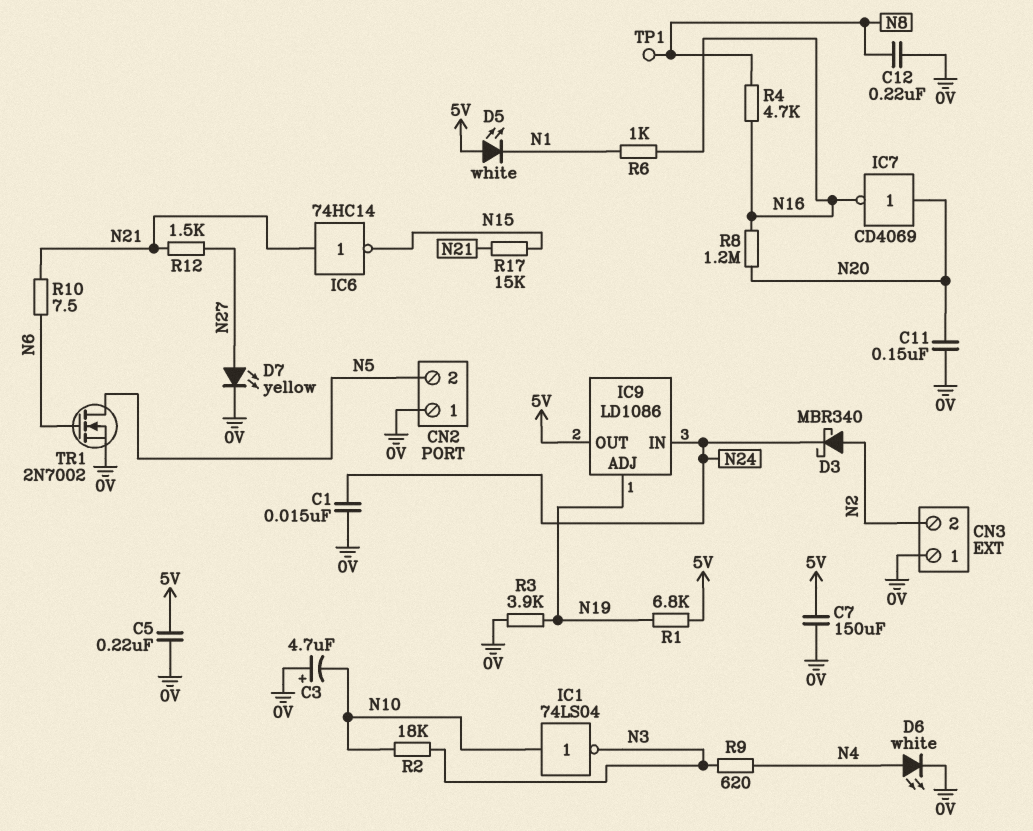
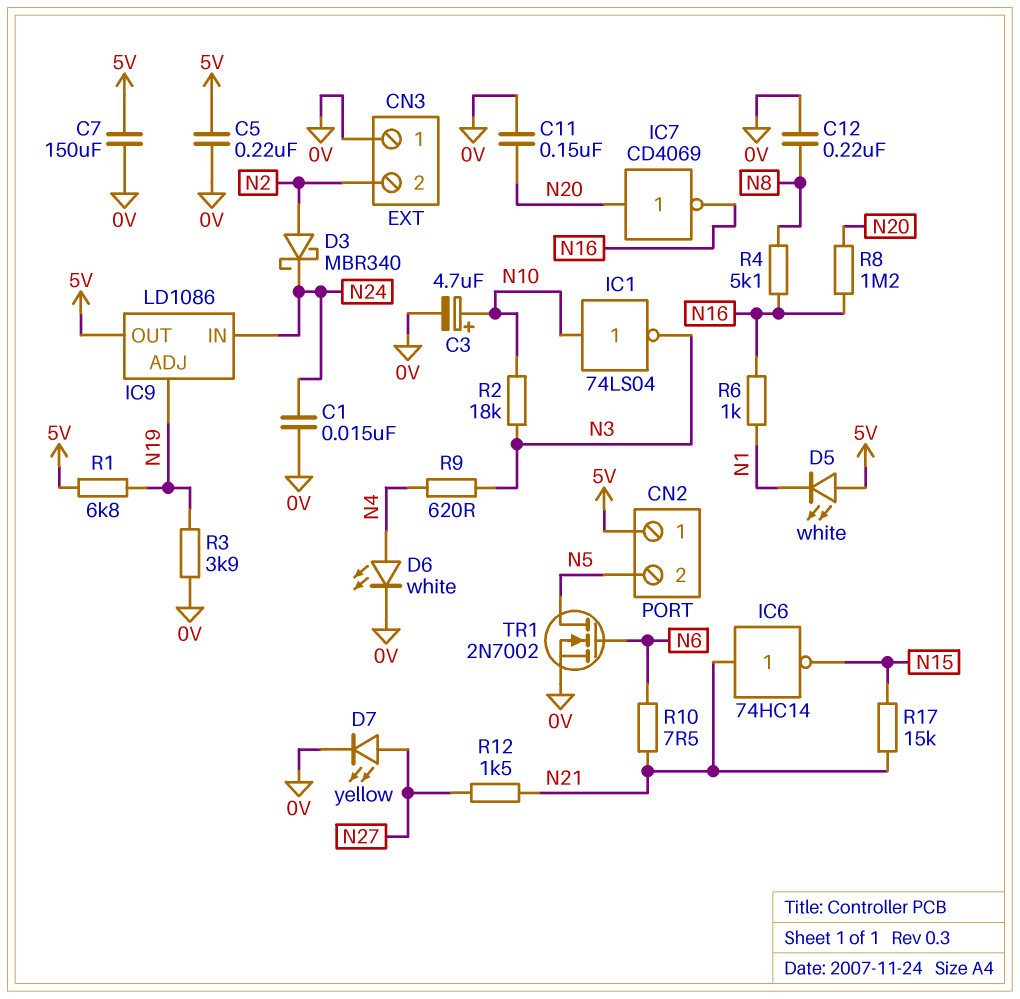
C3: 4.7uF (plus 0V, minus N10) -> 4.7uF (plus N10, minus 0V)
CN2 pin 1: 0V -> 5V
R4: 4.7k (N8, N16) -> 5.1k (N8, N16)
TP1: test point (N8) -> none

